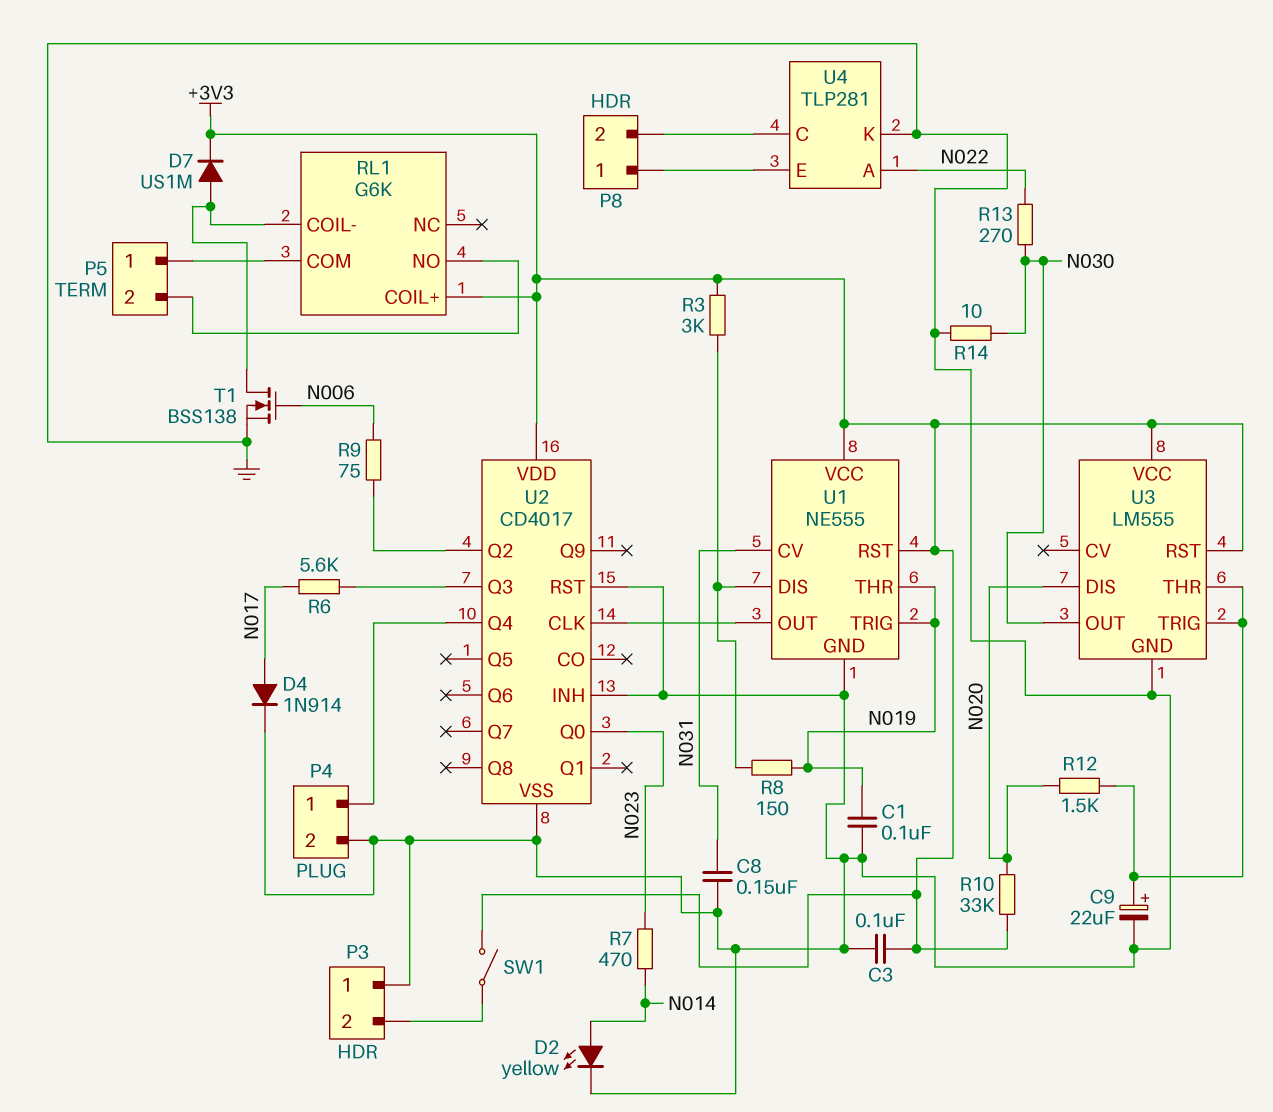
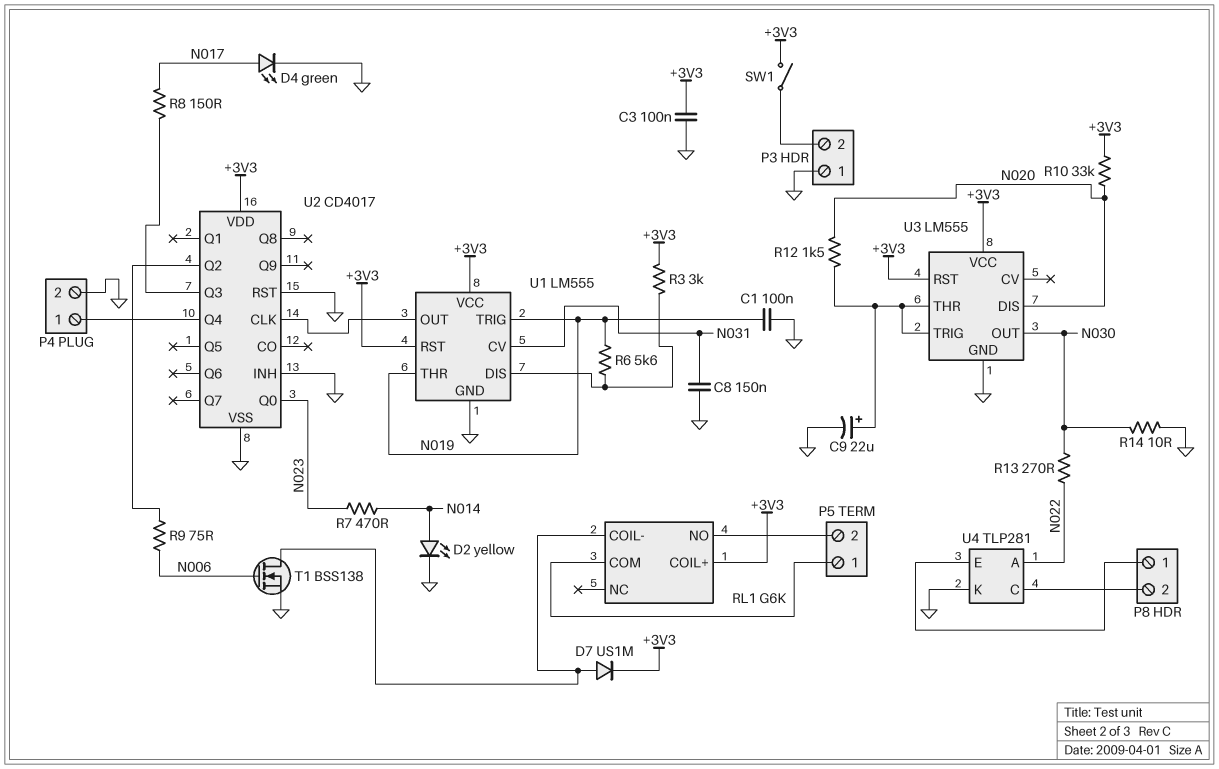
D4: diode 1N914 (A N017, K GND) -> LED green (A N017, K GND)
R6: 5.6k (N017, U2/Q3) -> 5.6k (N019, U1/DIS)
R8: 150 (N019, U1/DIS) -> 150 (N017, U2/Q3)
U1: NE555 -> LM555

